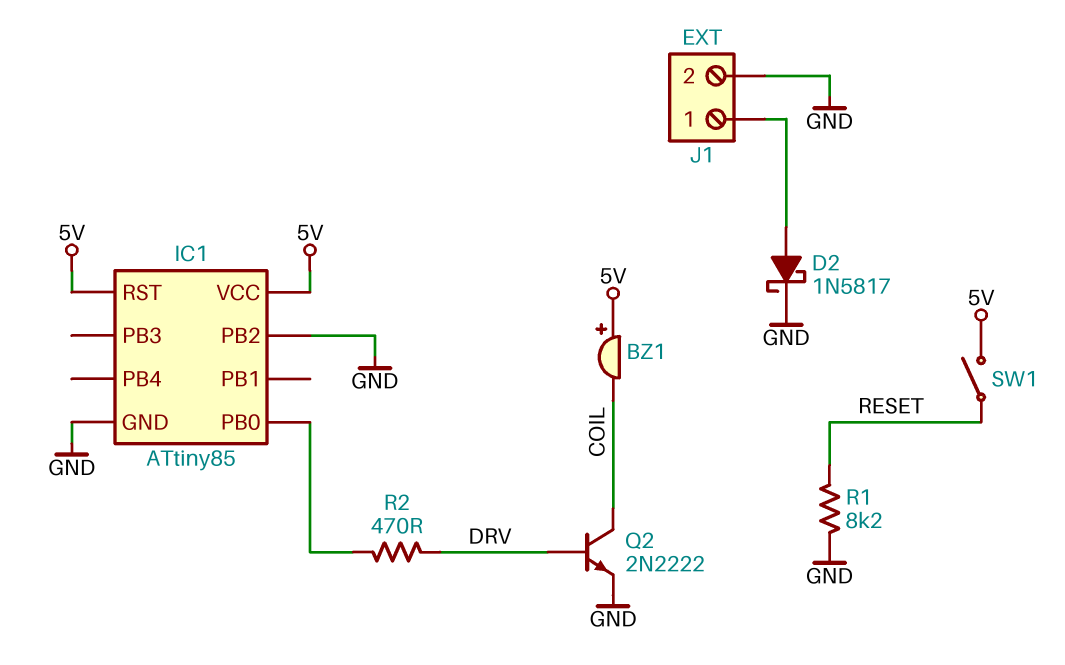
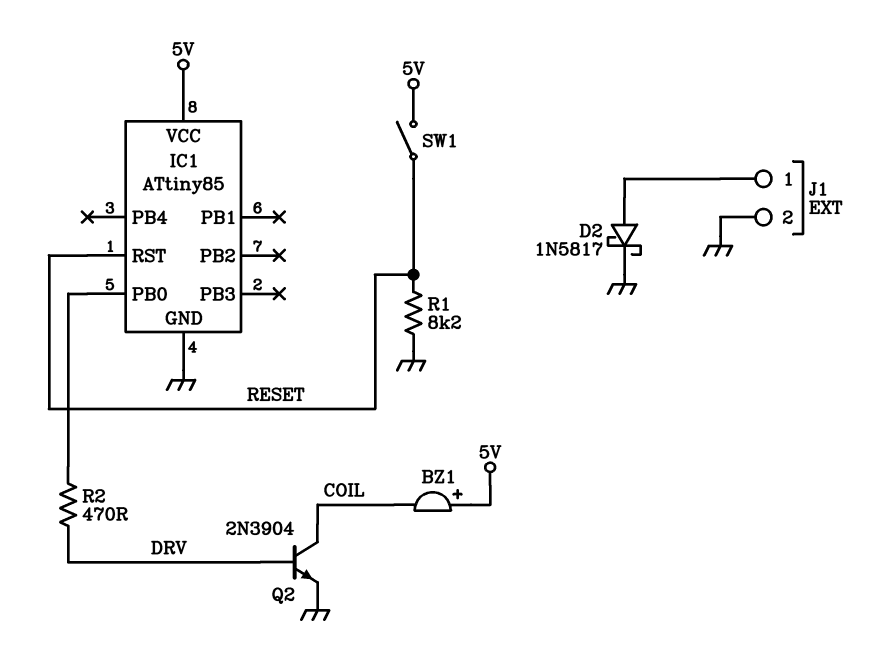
IC1 pin PB2: GND -> none
IC1 pin RST: 5V -> RESET
Q2: NPN 2N2222 (B DRV, C COIL, E GND) -> NPN 2N3904 (B DRV, C COIL, E GND)

